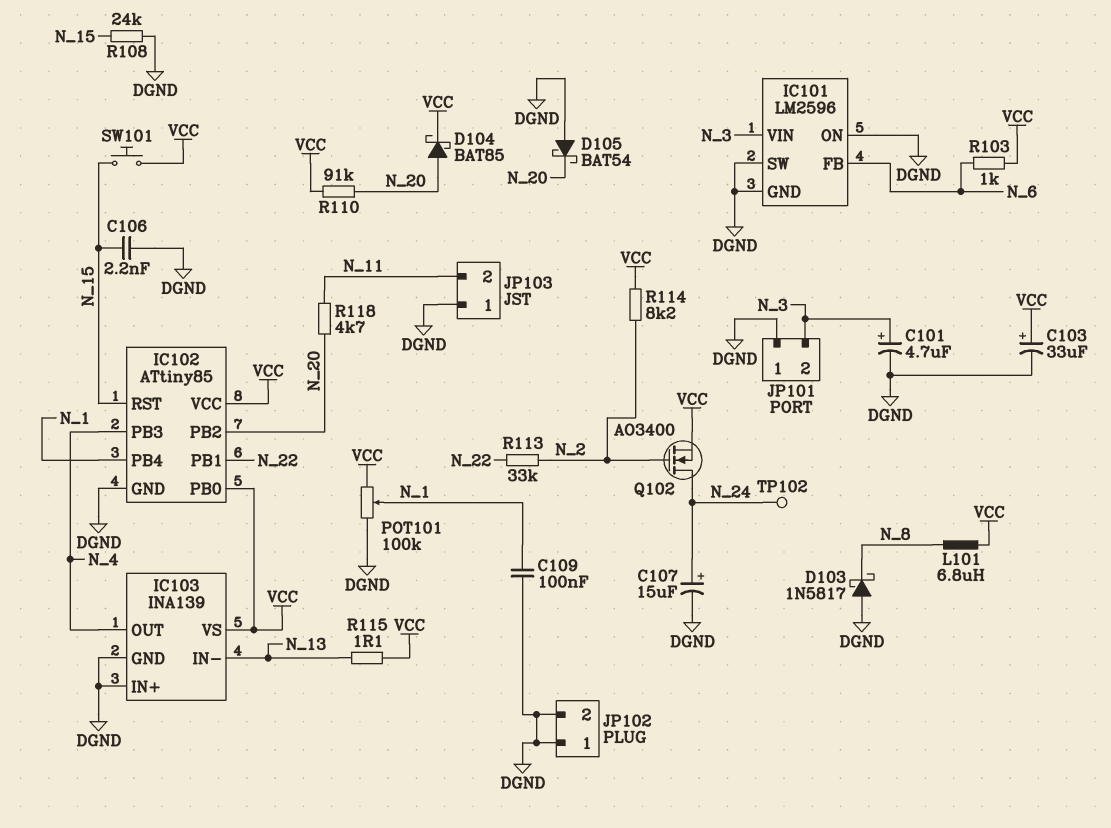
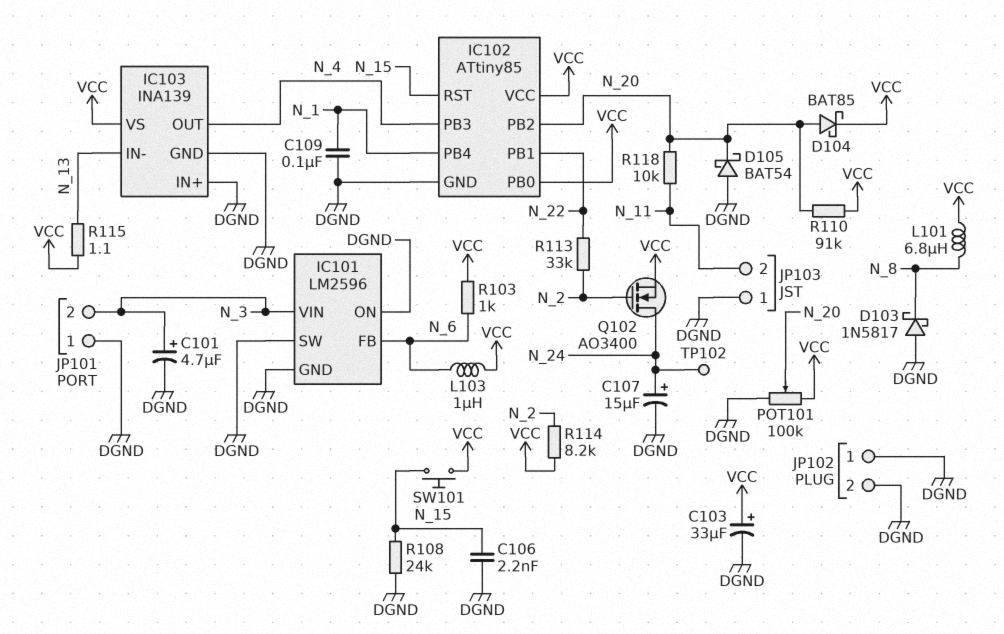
L103: none -> 1uH (N_6, VCC)
POT101: 100k (DGND, VCC, wiper N_1) -> 100k (DGND, VCC, wiper N_20)
R118: 4.7k (N_11, N_20) -> 10k (N_11, N_20)

